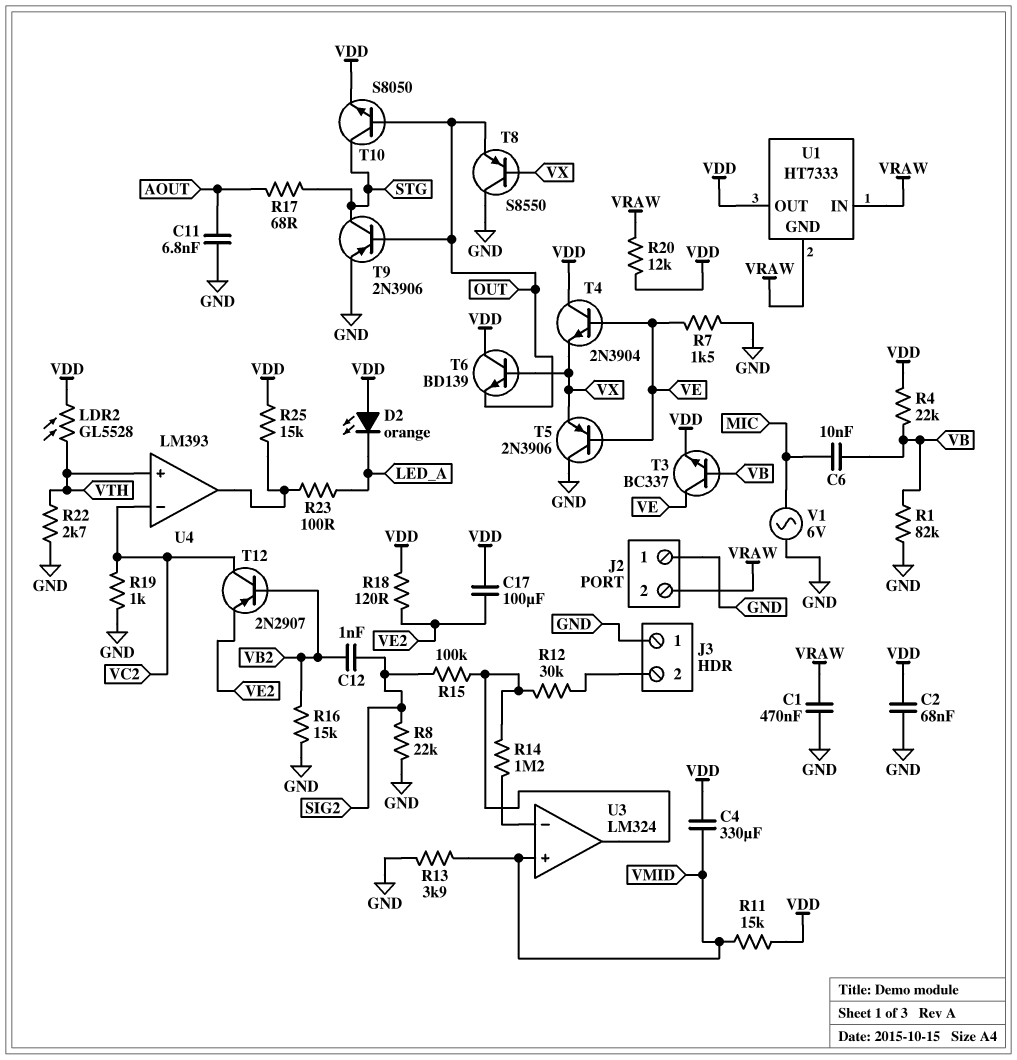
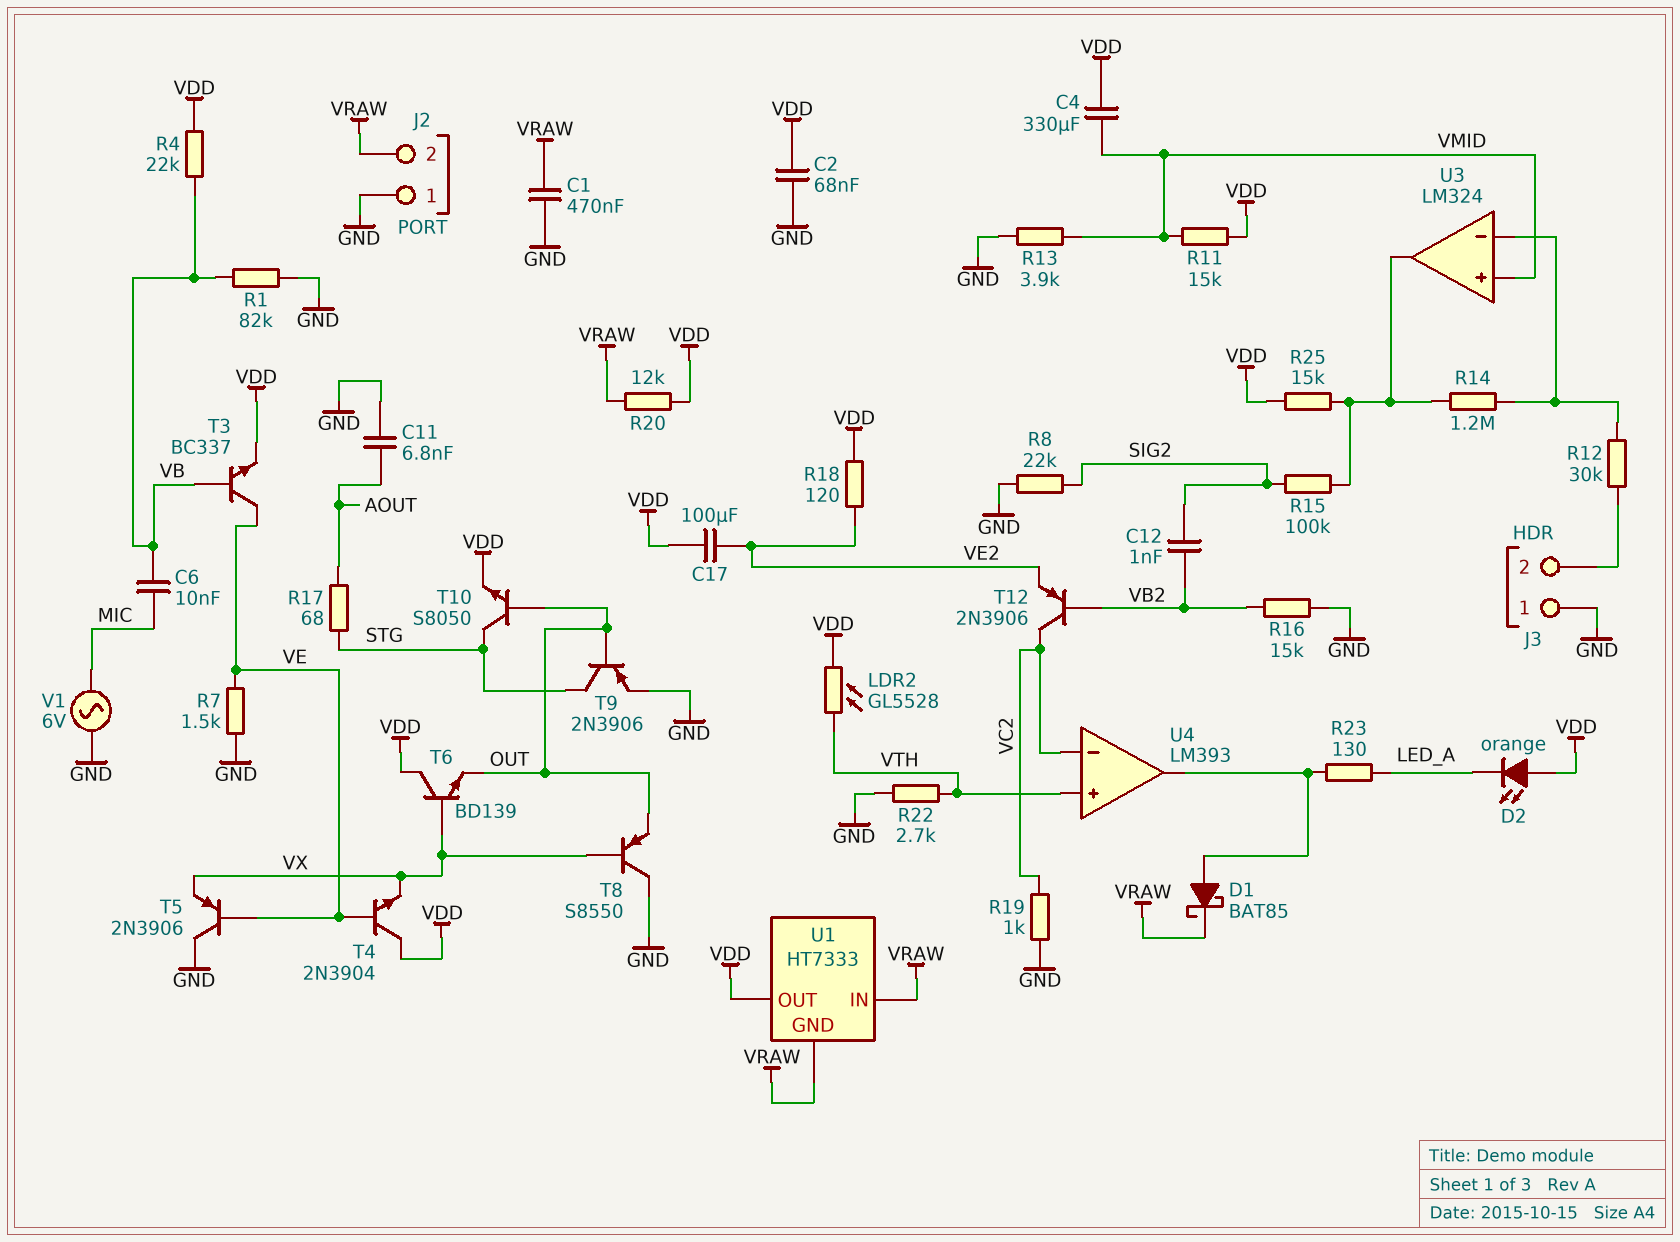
D1: none -> schottky BAT85 (A U4/out, K VRAW)
R12: 30k (J3/2, U3/out) -> 30k (J3/2, U3/in-)
R23: 100 (LED_A, U4/out) -> 130 (LED_A, U4/out)
R25: 15k (U4/out, VDD) -> 15k (U3/out, VDD)
T12: PNP 2N2907 (B VB2, C VC2, E VE2) -> PNP 2N3906 (B VB2, C VC2, E VE2)

